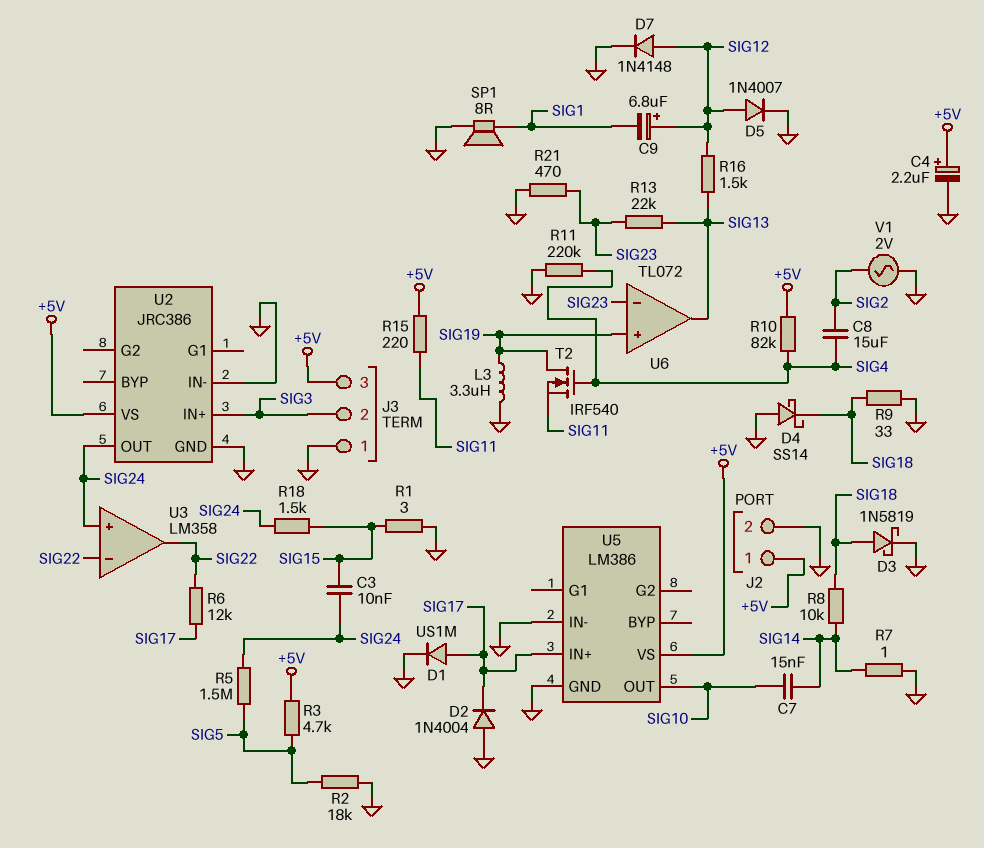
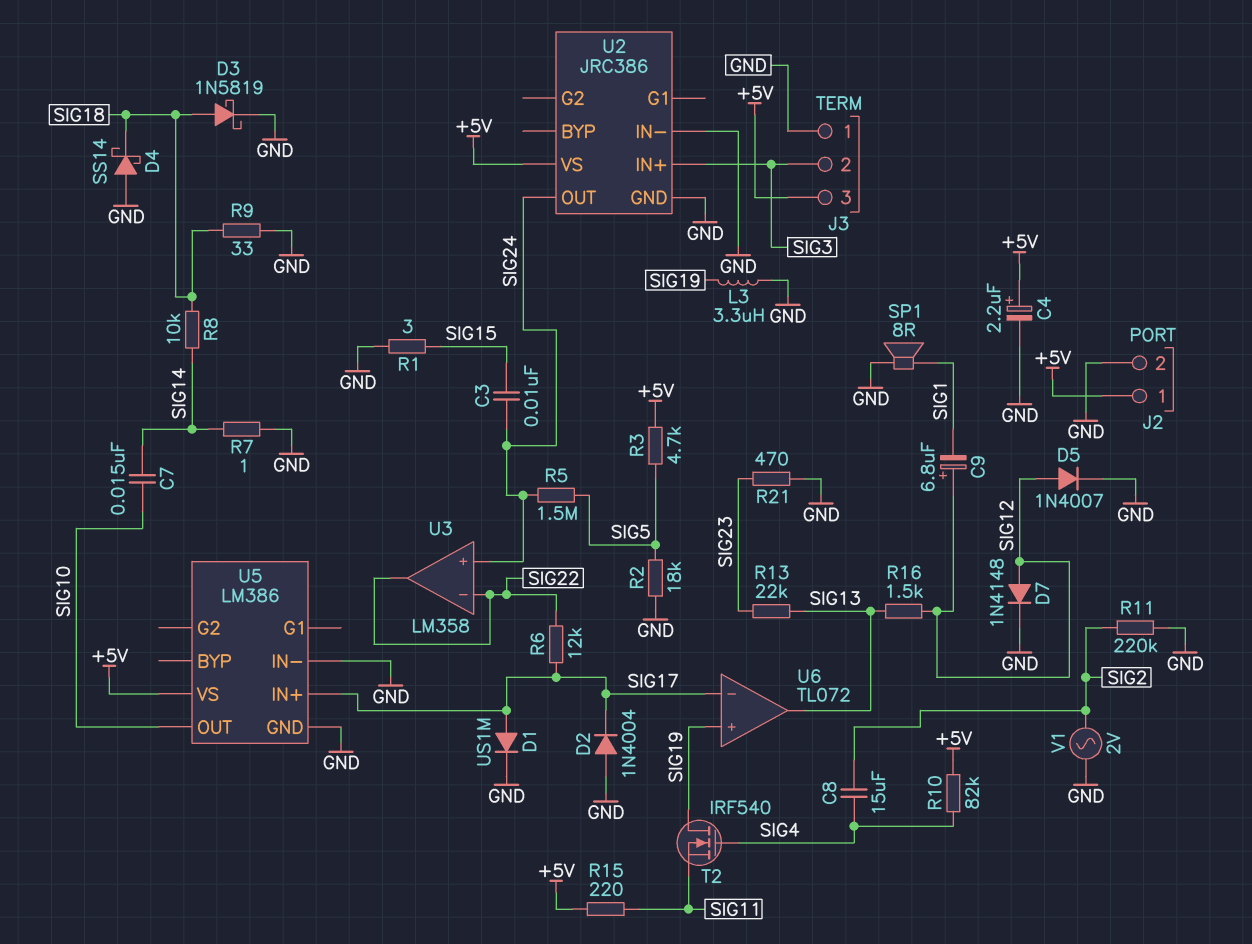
R11: 220k (GND, SIG4) -> 220k (GND, SIG2)
R18: 1.5k (SIG15, SIG24) -> none
U6 pin in-: SIG23 -> SIG17

